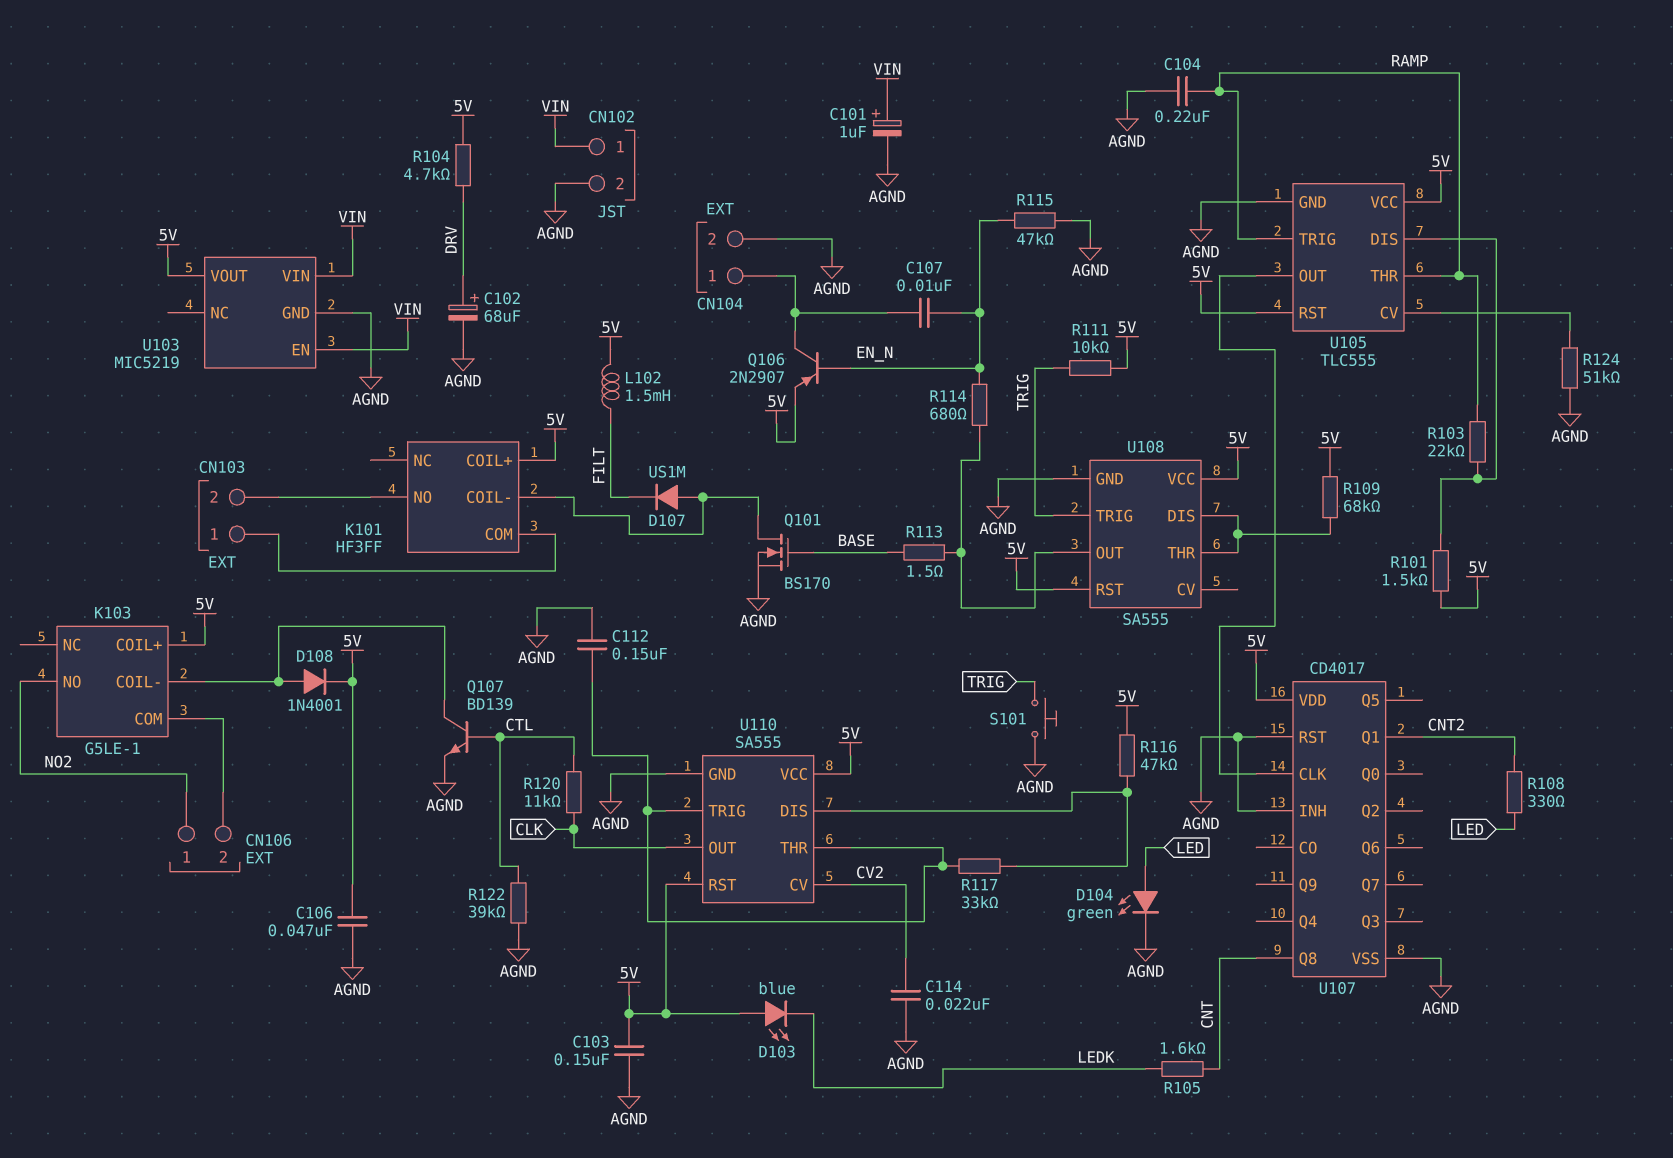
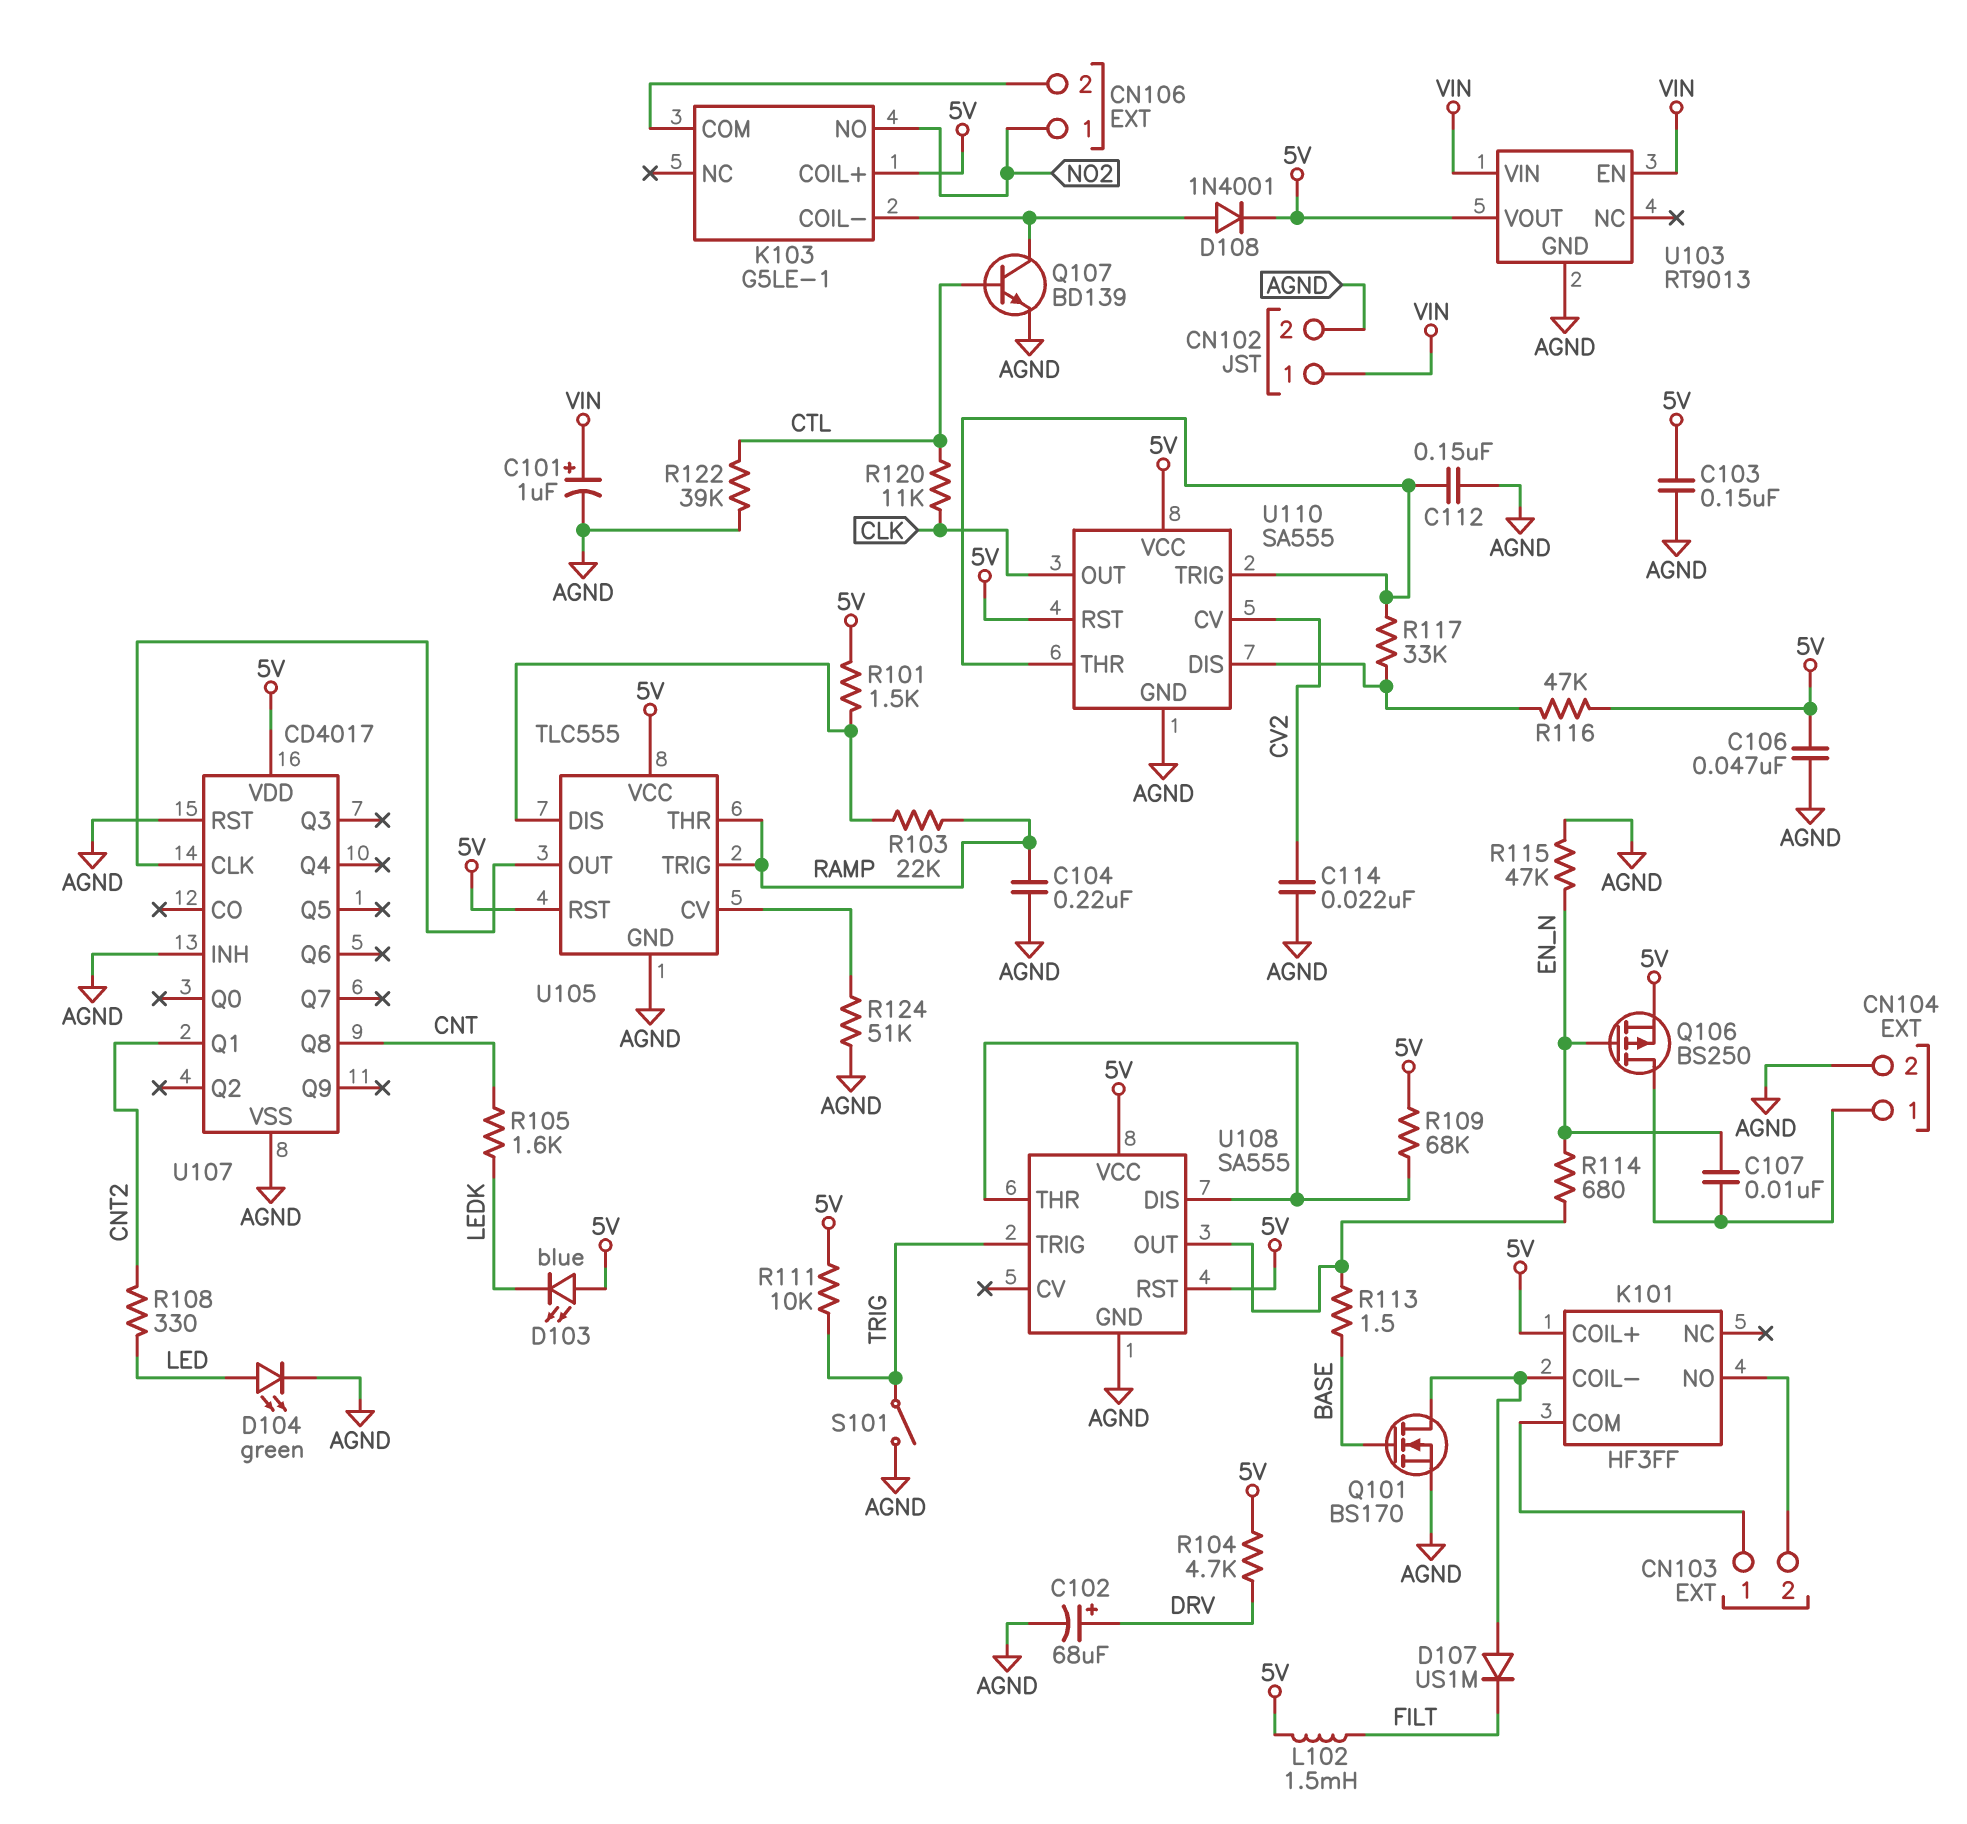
Q106: PNP 2N2907 (B EN_N, C CN104/1, E 5V) -> PMOS BS250 (G EN_N, D CN104/1, S 5V)
S101: button (AGND, TRIG) -> switch (AGND, TRIG)
U103: MIC5219 -> RT9013

